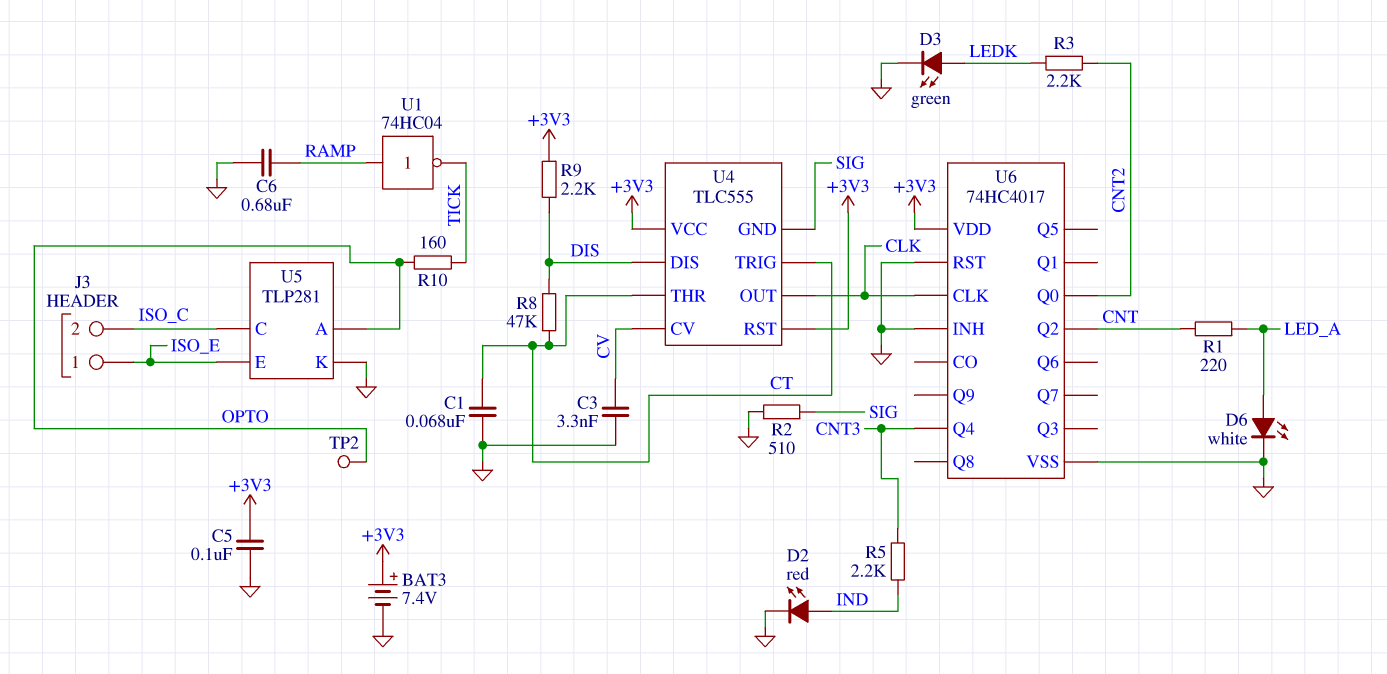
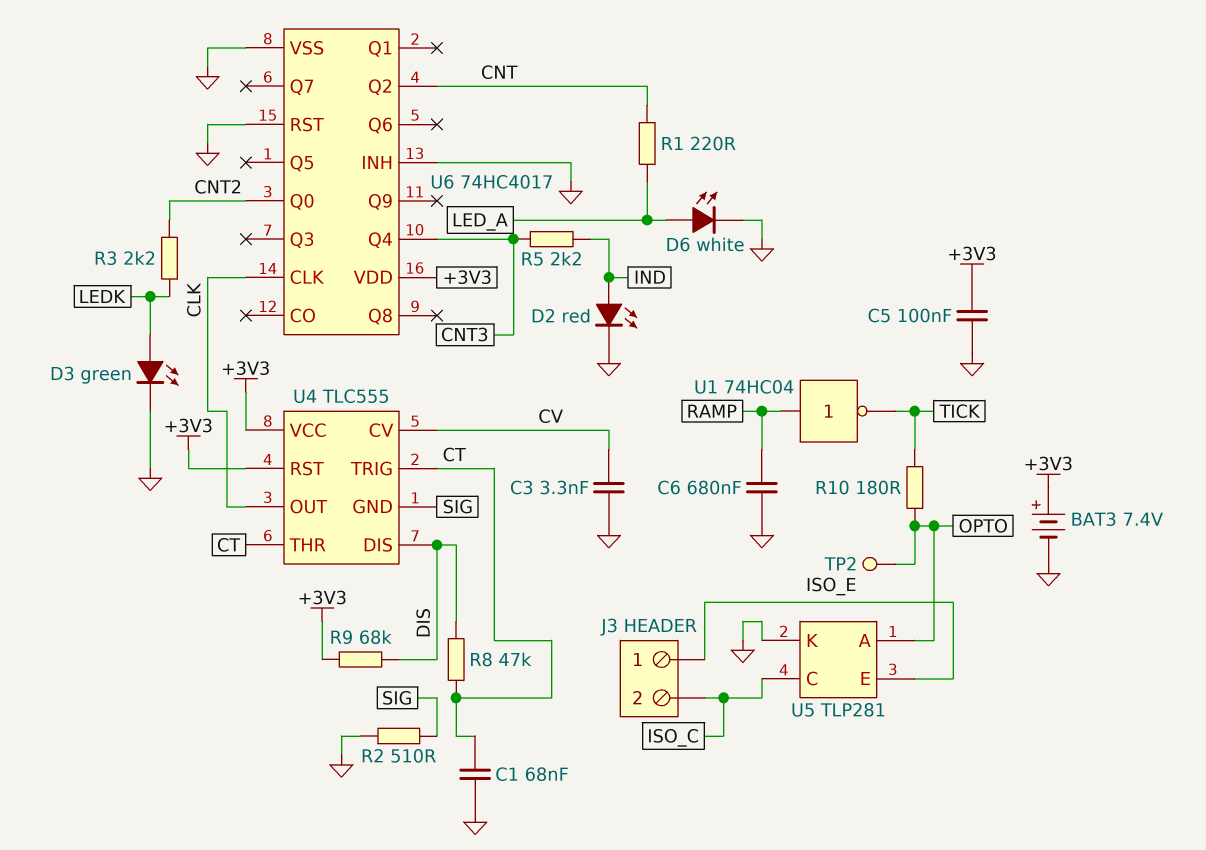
R9: 2.2k (+3V3, DIS) -> 68k (+3V3, DIS)
R10: 160 (OPTO, TICK) -> 180 (OPTO, TICK)

